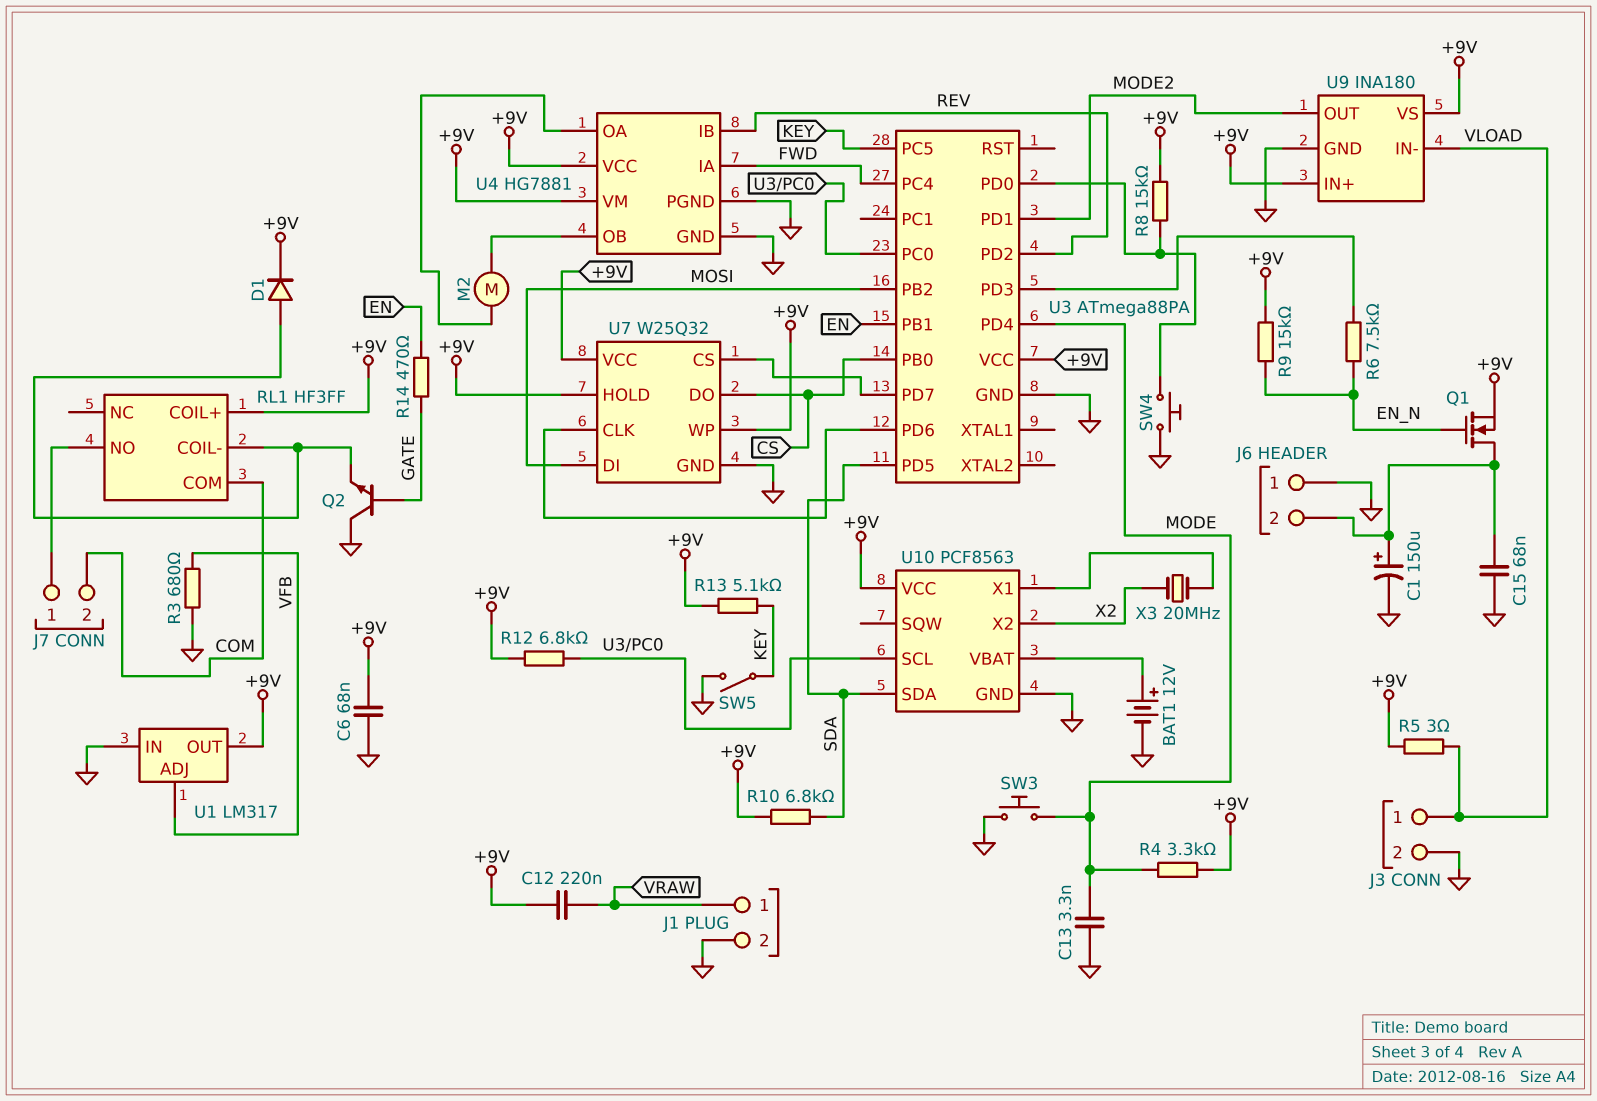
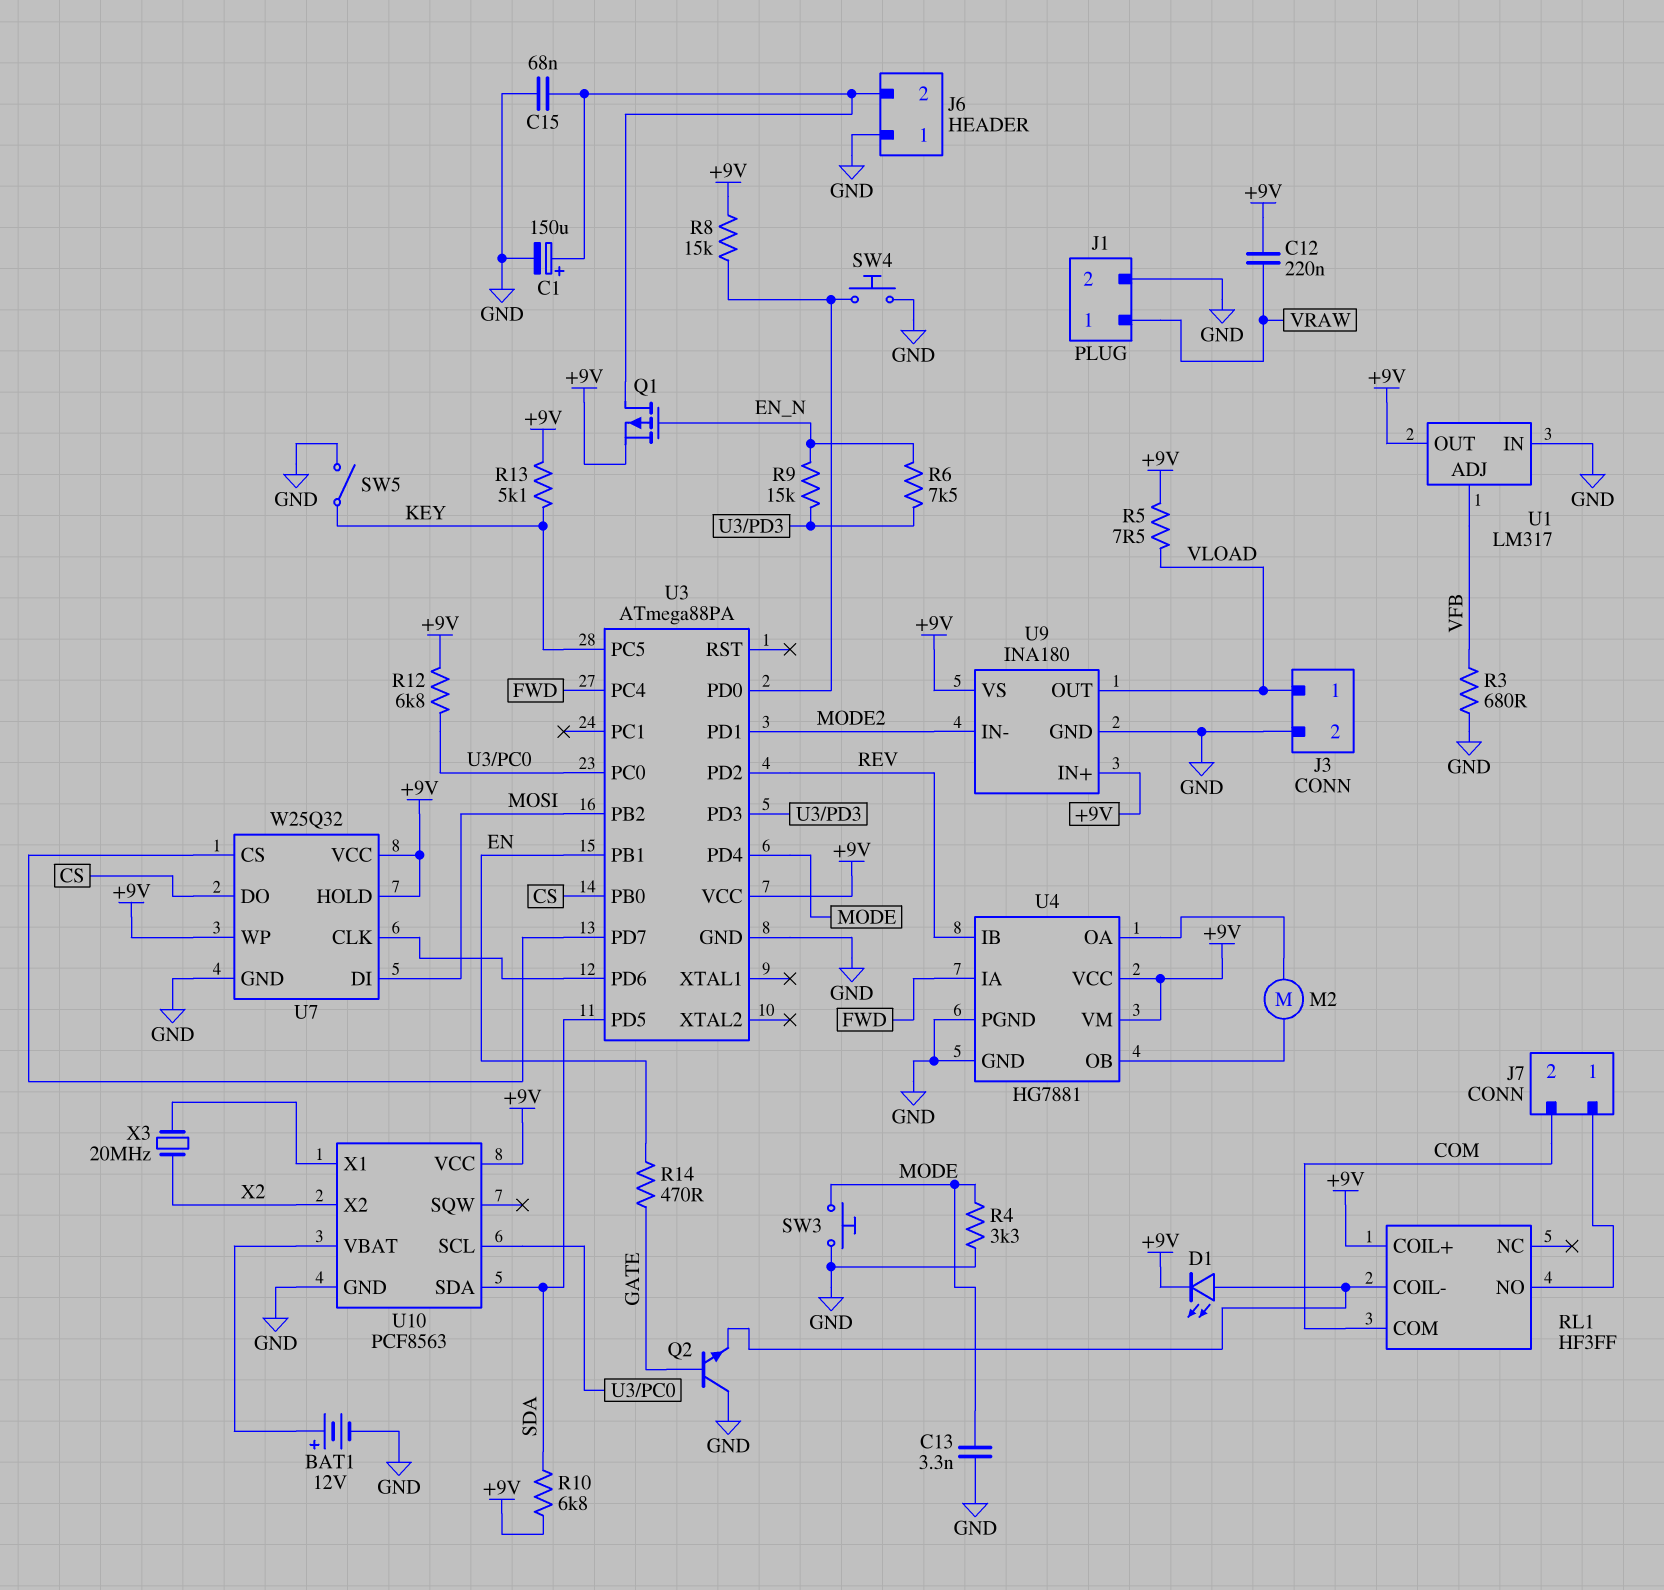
C6: 68nF (+9V, GND) -> none
D1: diode (A RL1/COIL-, K +9V) -> LED (A RL1/COIL-, K +9V)
Q1: NMOS (G EN_N, D J6/2, S +9V) -> PMOS (G EN_N, D J6/2, S +9V)
R4: 3.3k (+9V, MODE) -> 3.3k (GND, MODE)
R5: 3 (+9V, VLOAD) -> 7.5 (+9V, VLOAD)
R9: 15k (+9V, EN_N) -> 15k (EN_N, U3/PD3)
U9 pin IN-: VLOAD -> MODE2
U9 pin OUT: MODE2 -> VLOAD

